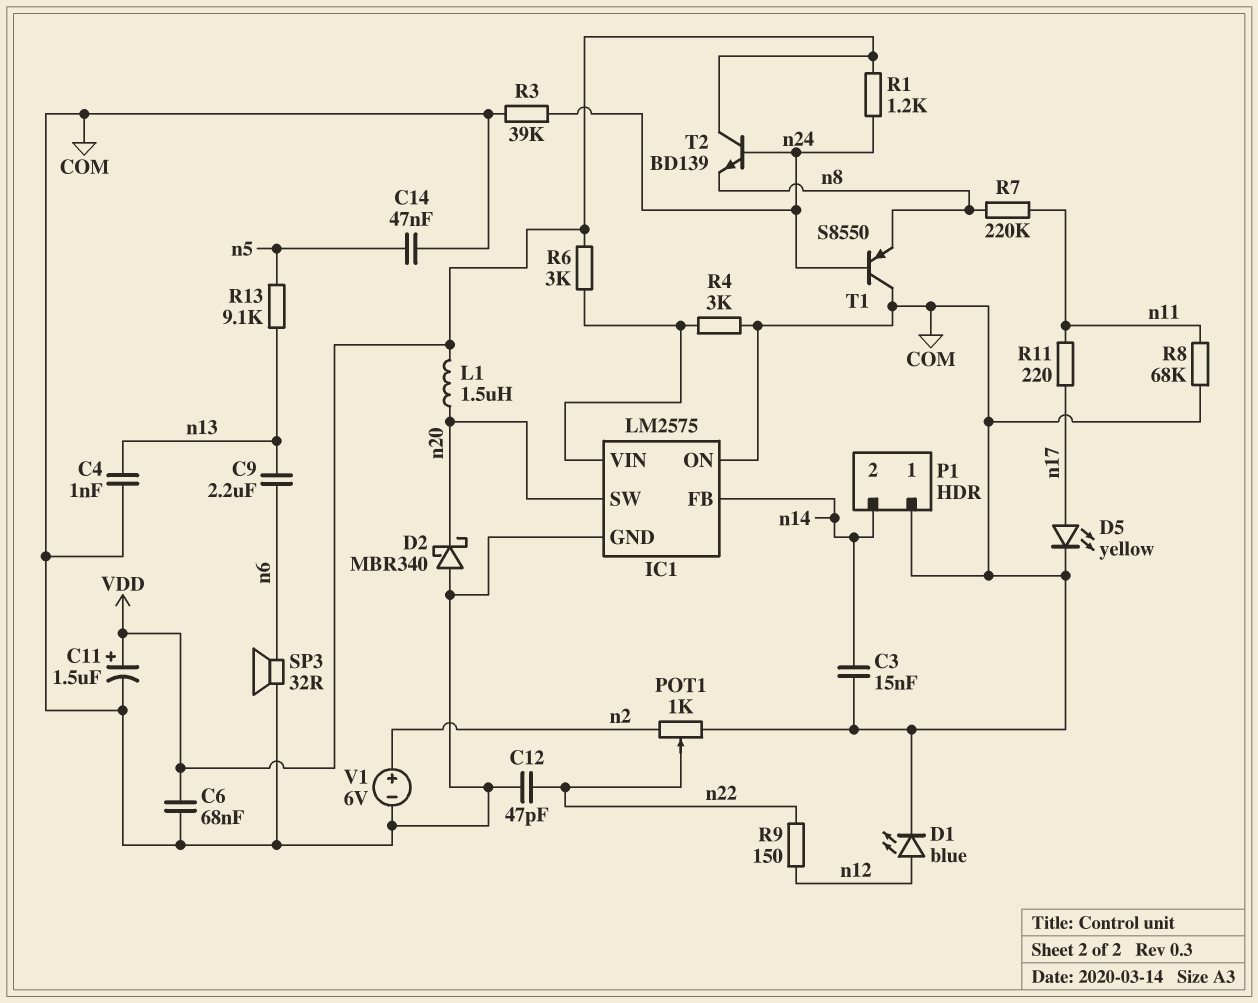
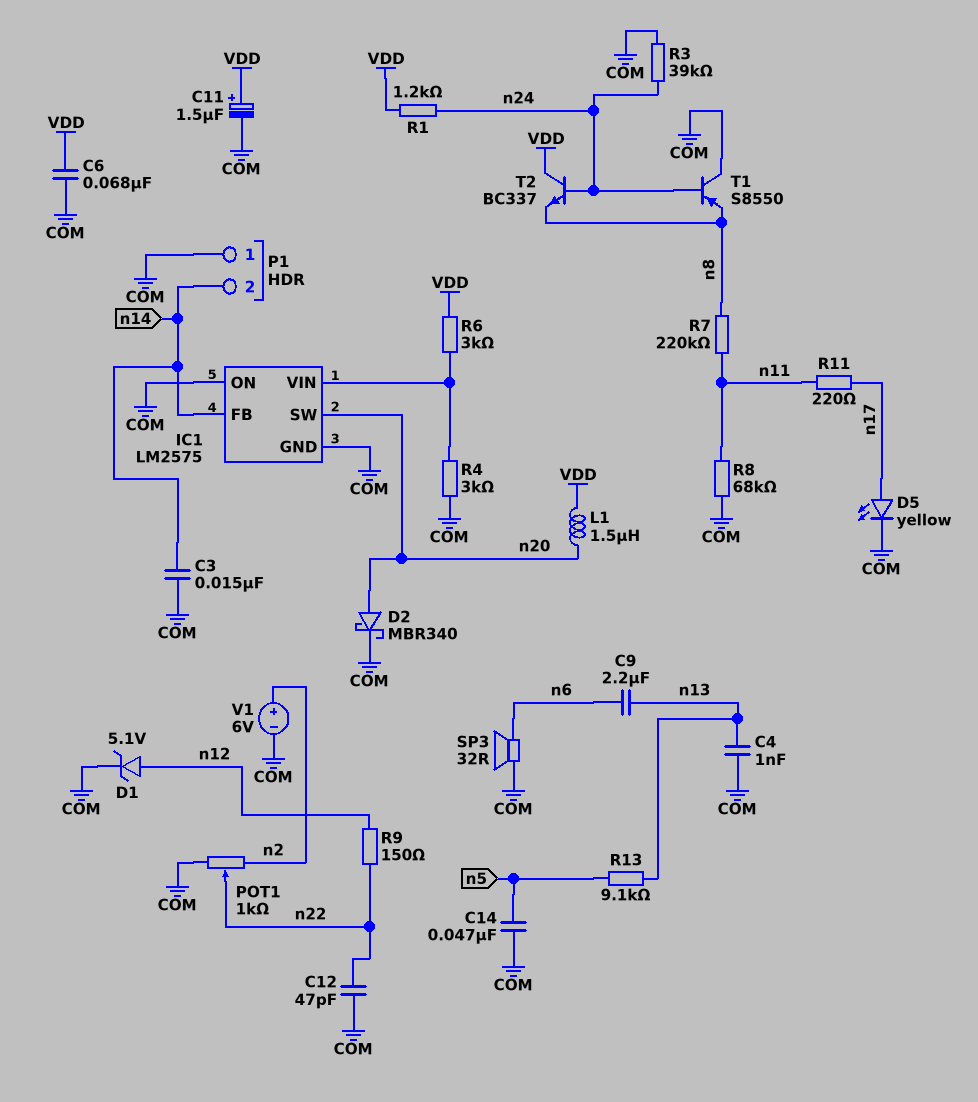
D1: LED blue (A n12, K COM) -> zener 5.1V (A n12, K COM)
D2: schottky MBR340 (A COM, K n20) -> schottky MBR340 (A n20, K COM)
T2: NPN BD139 (B n24, C VDD, E n8) -> NPN BC337 (B n24, C VDD, E n8)

